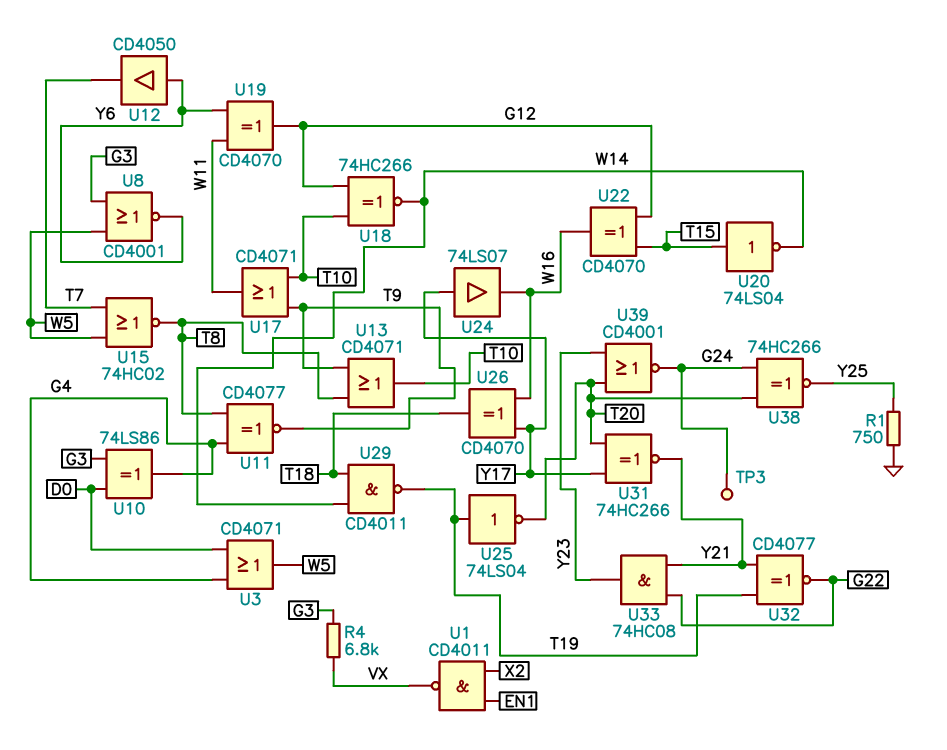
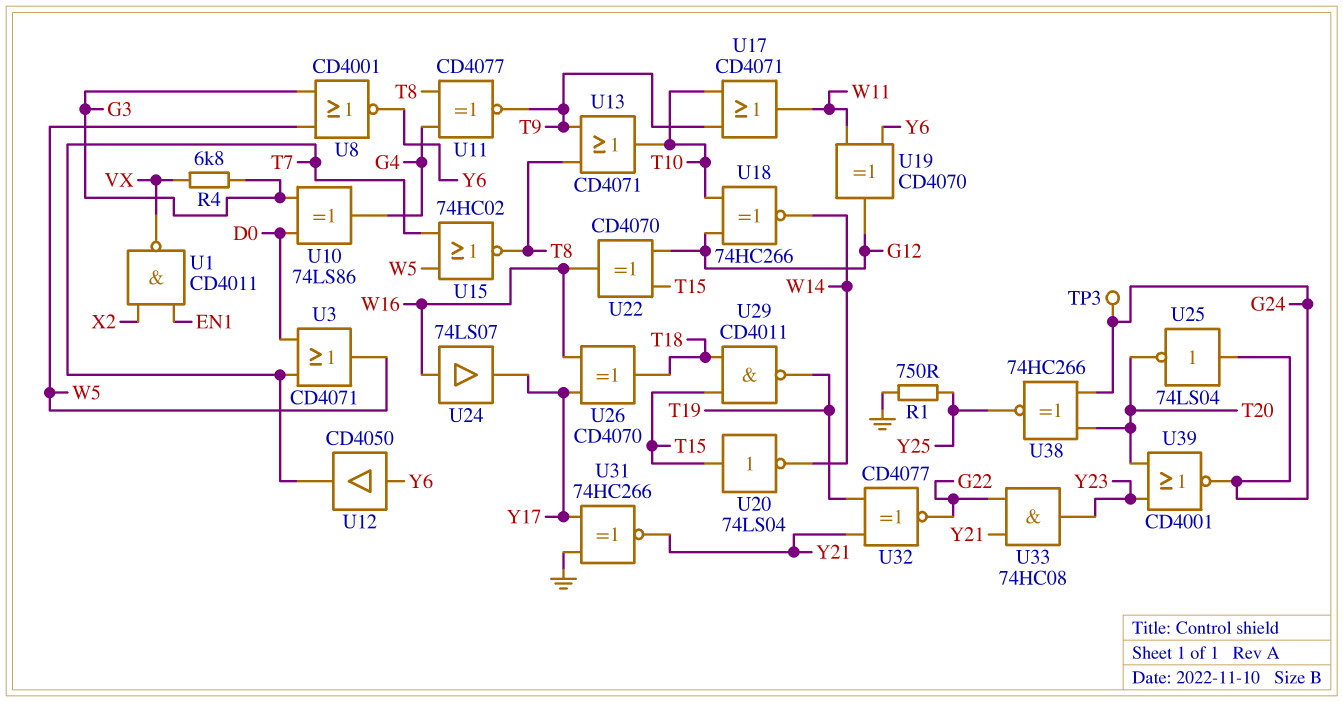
U3: OR CD4071 (in D0, in G4, out W5) -> OR CD4071 (in D0, in T7, out W5)
U24: buffer 74LS07 (in Y17, out W16) -> buffer 74LS07 (in W16, out Y17)
U25: NOT 74LS04 (in T19, out T20) -> NOT 74LS04 (in G24, out T20)
U29: NAND CD4011 (in T18, in W14, out T19) -> NAND CD4011 (in T15, in T18, out T19)
U31: XNOR 74HC266 (in T20, in Y17, out Y21) -> XNOR 74HC266 (in GND, in Y17, out Y21)

